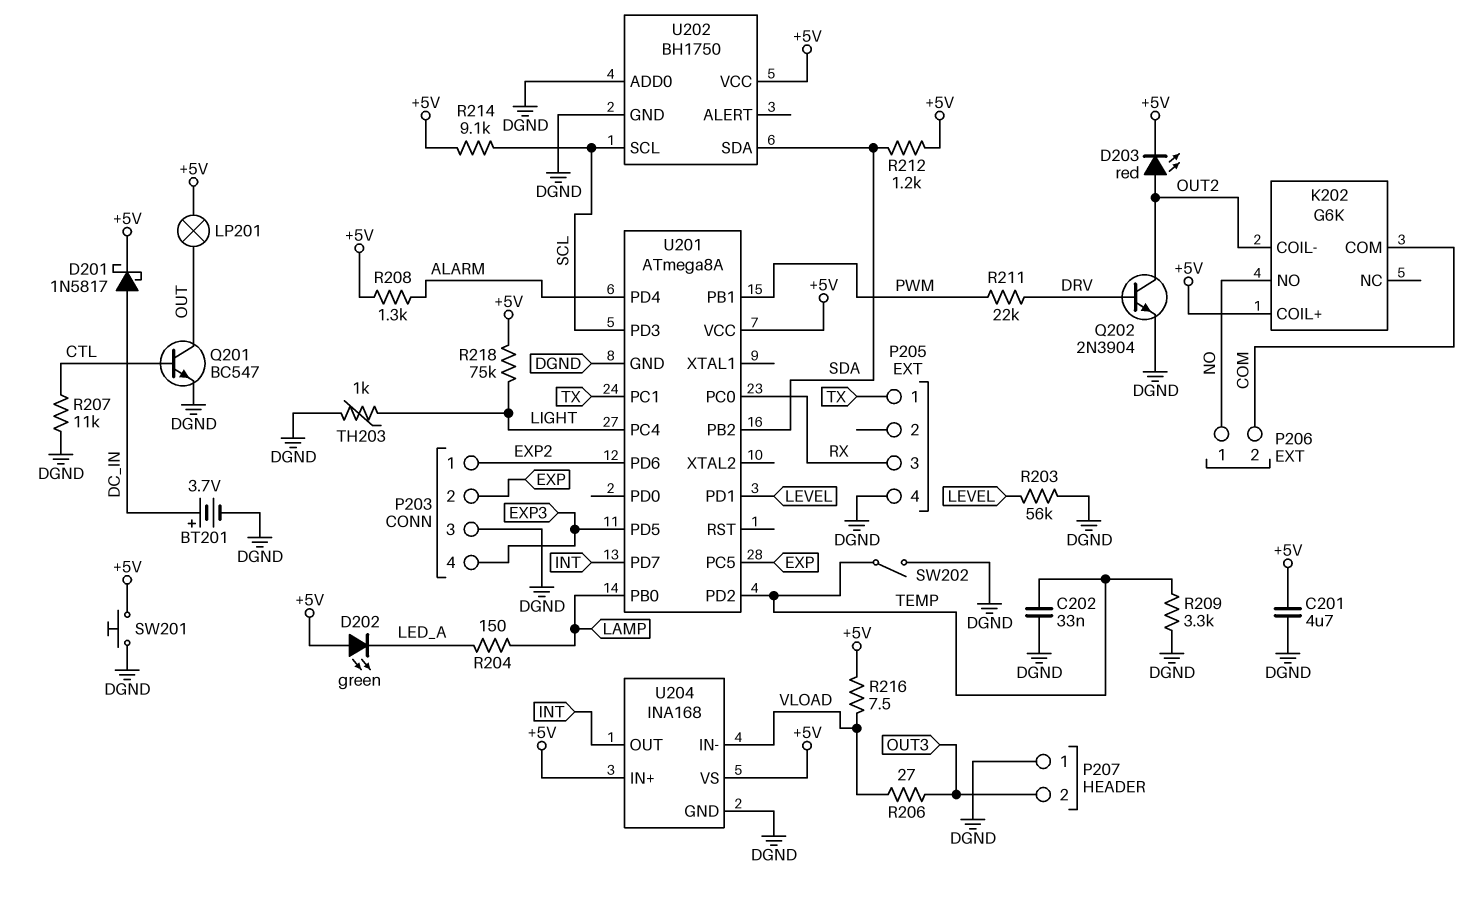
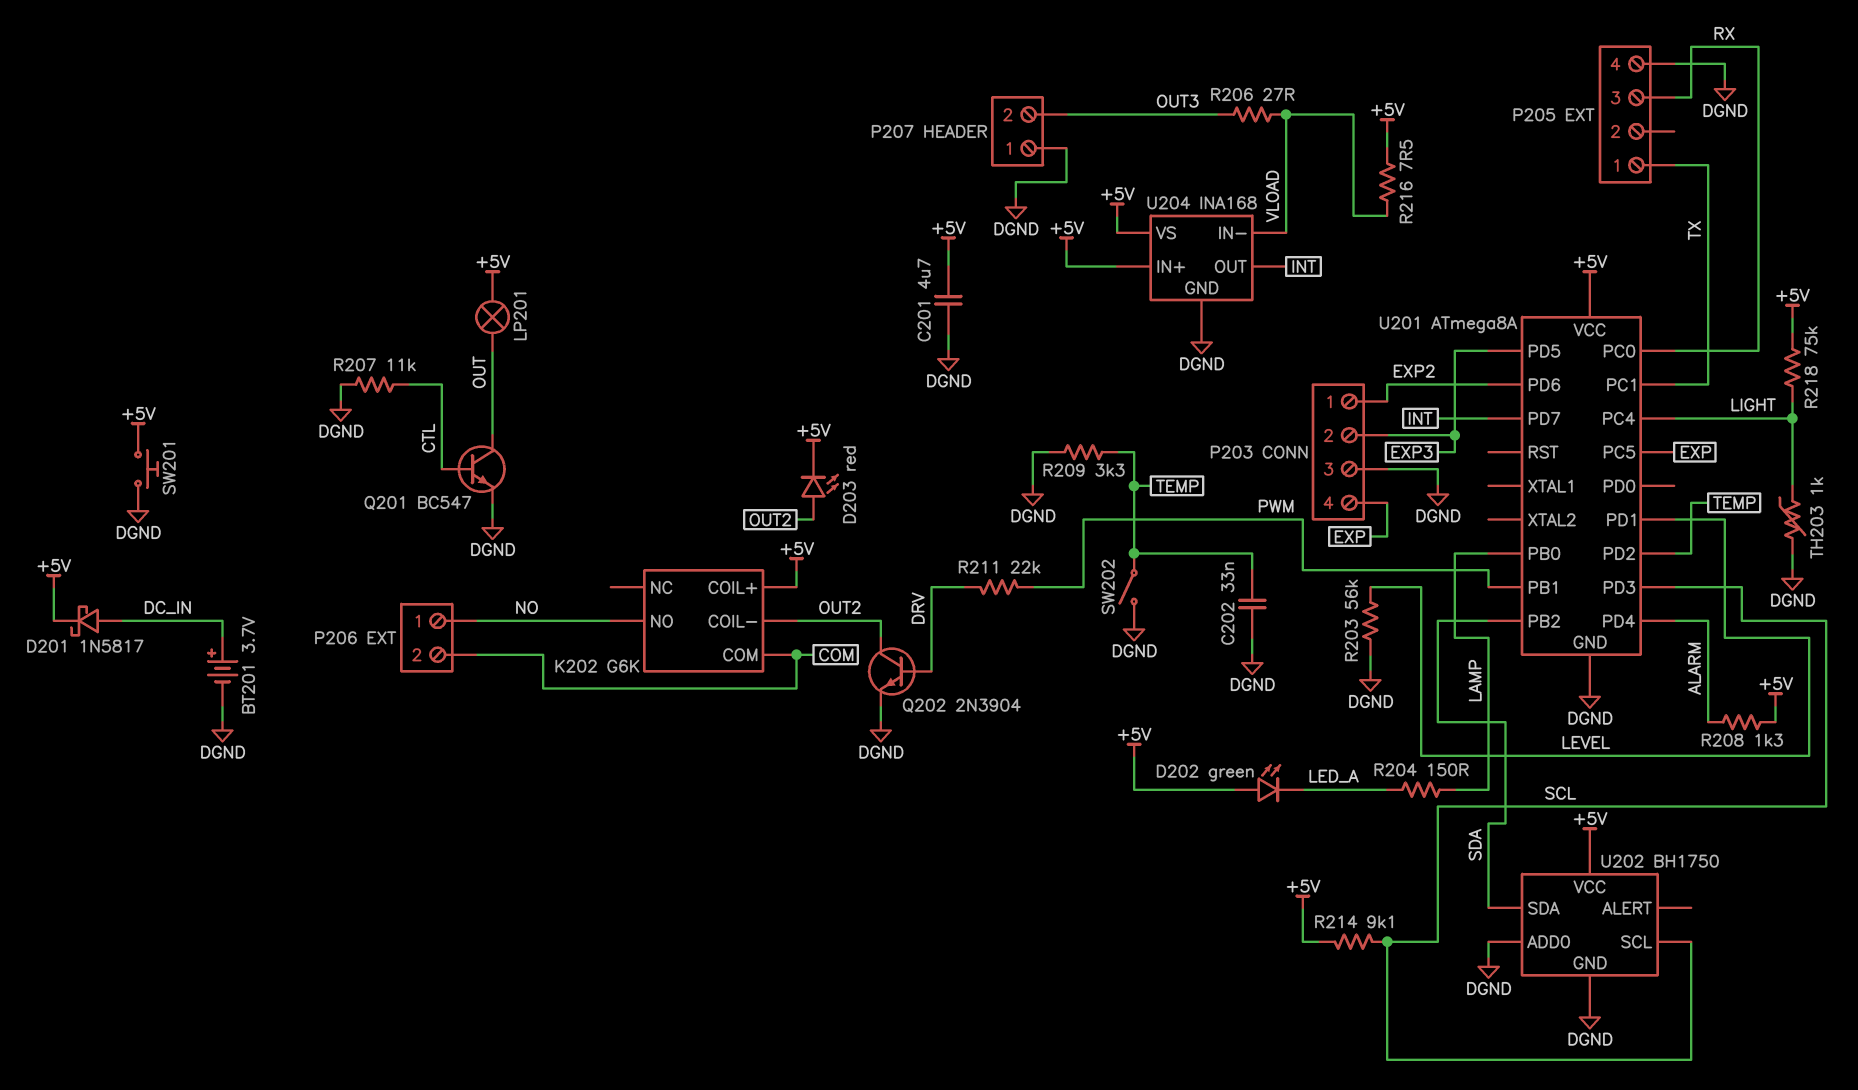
P203 pin 2: EXP -> EXP3
P203 pin 4: EXP3 -> EXP
R212: 1.2k (+5V, SDA) -> none

